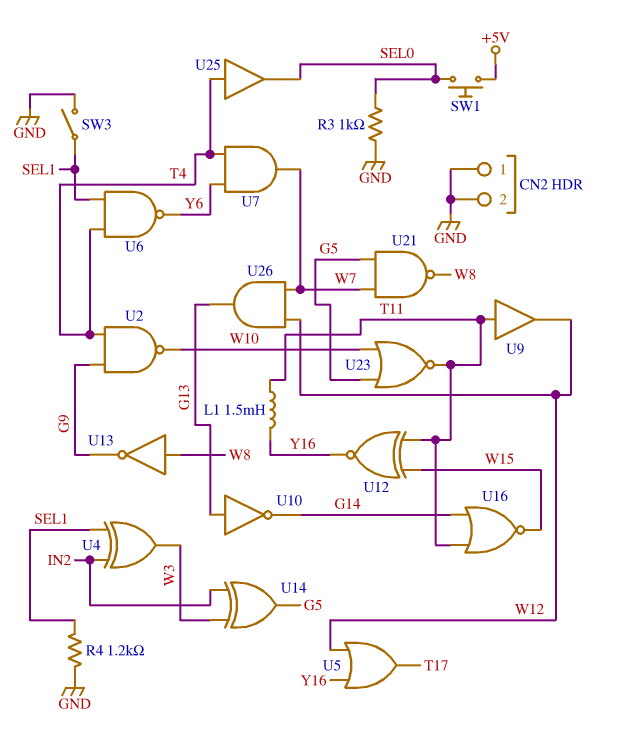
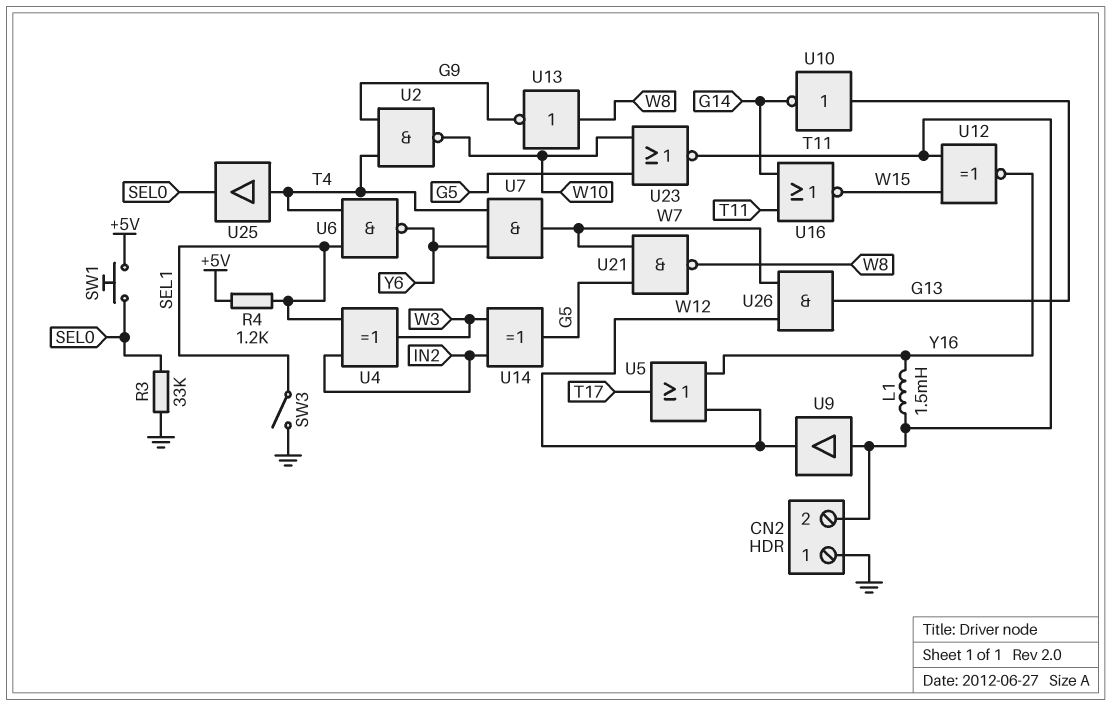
CN2 pin 2: GND -> T11
R3: 1k (GND, SEL0) -> 33k (GND, SEL0)
R4: 1.2k (GND, SEL1) -> 1.2k (+5V, SEL1)

